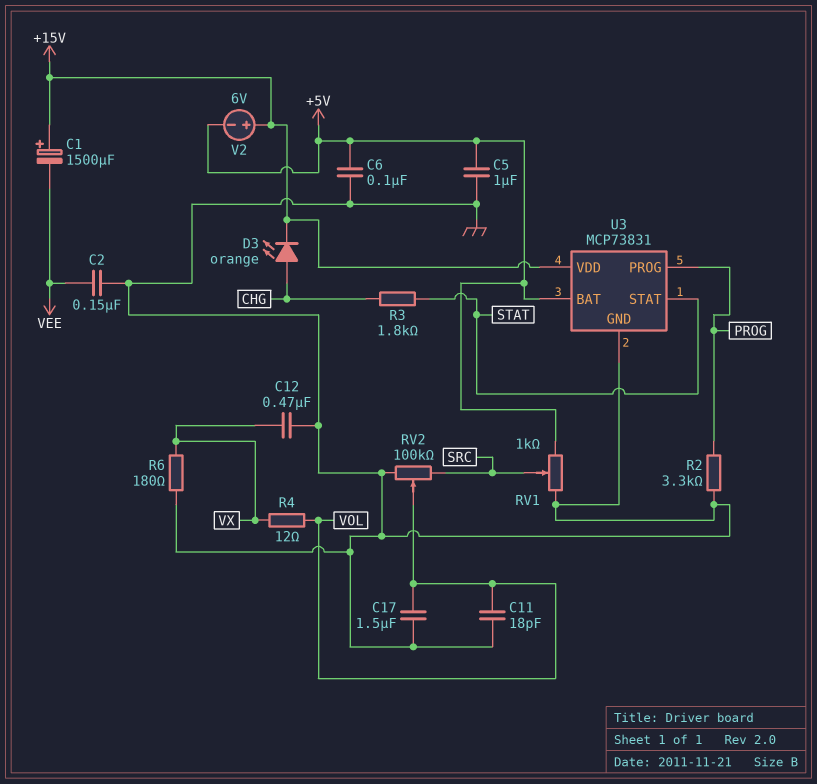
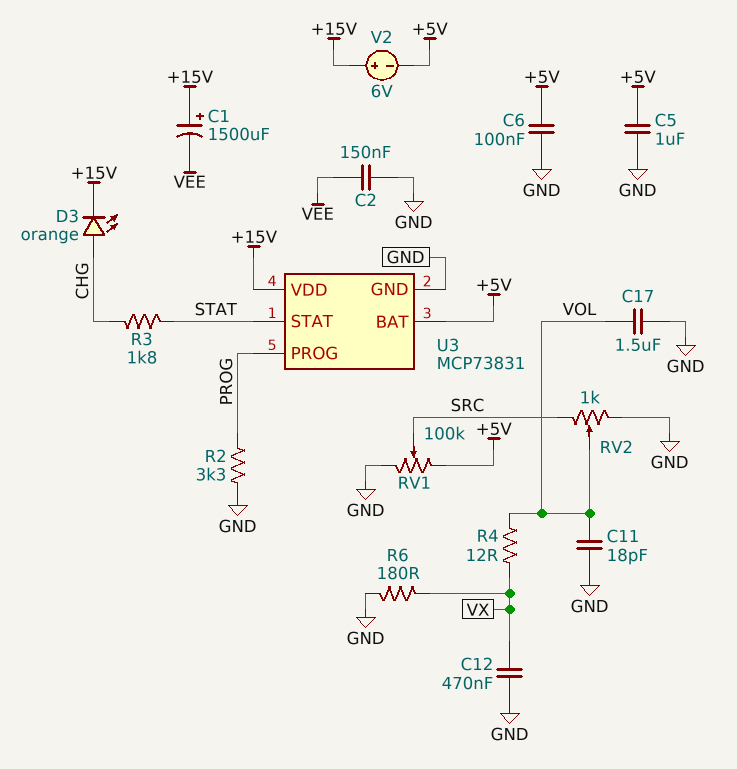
RV1: 1k (+5V, GND, wiper SRC) -> 100k (+5V, GND, wiper SRC)
RV2: 100k (GND, SRC, wiper VOL) -> 1k (GND, SRC, wiper VOL)

